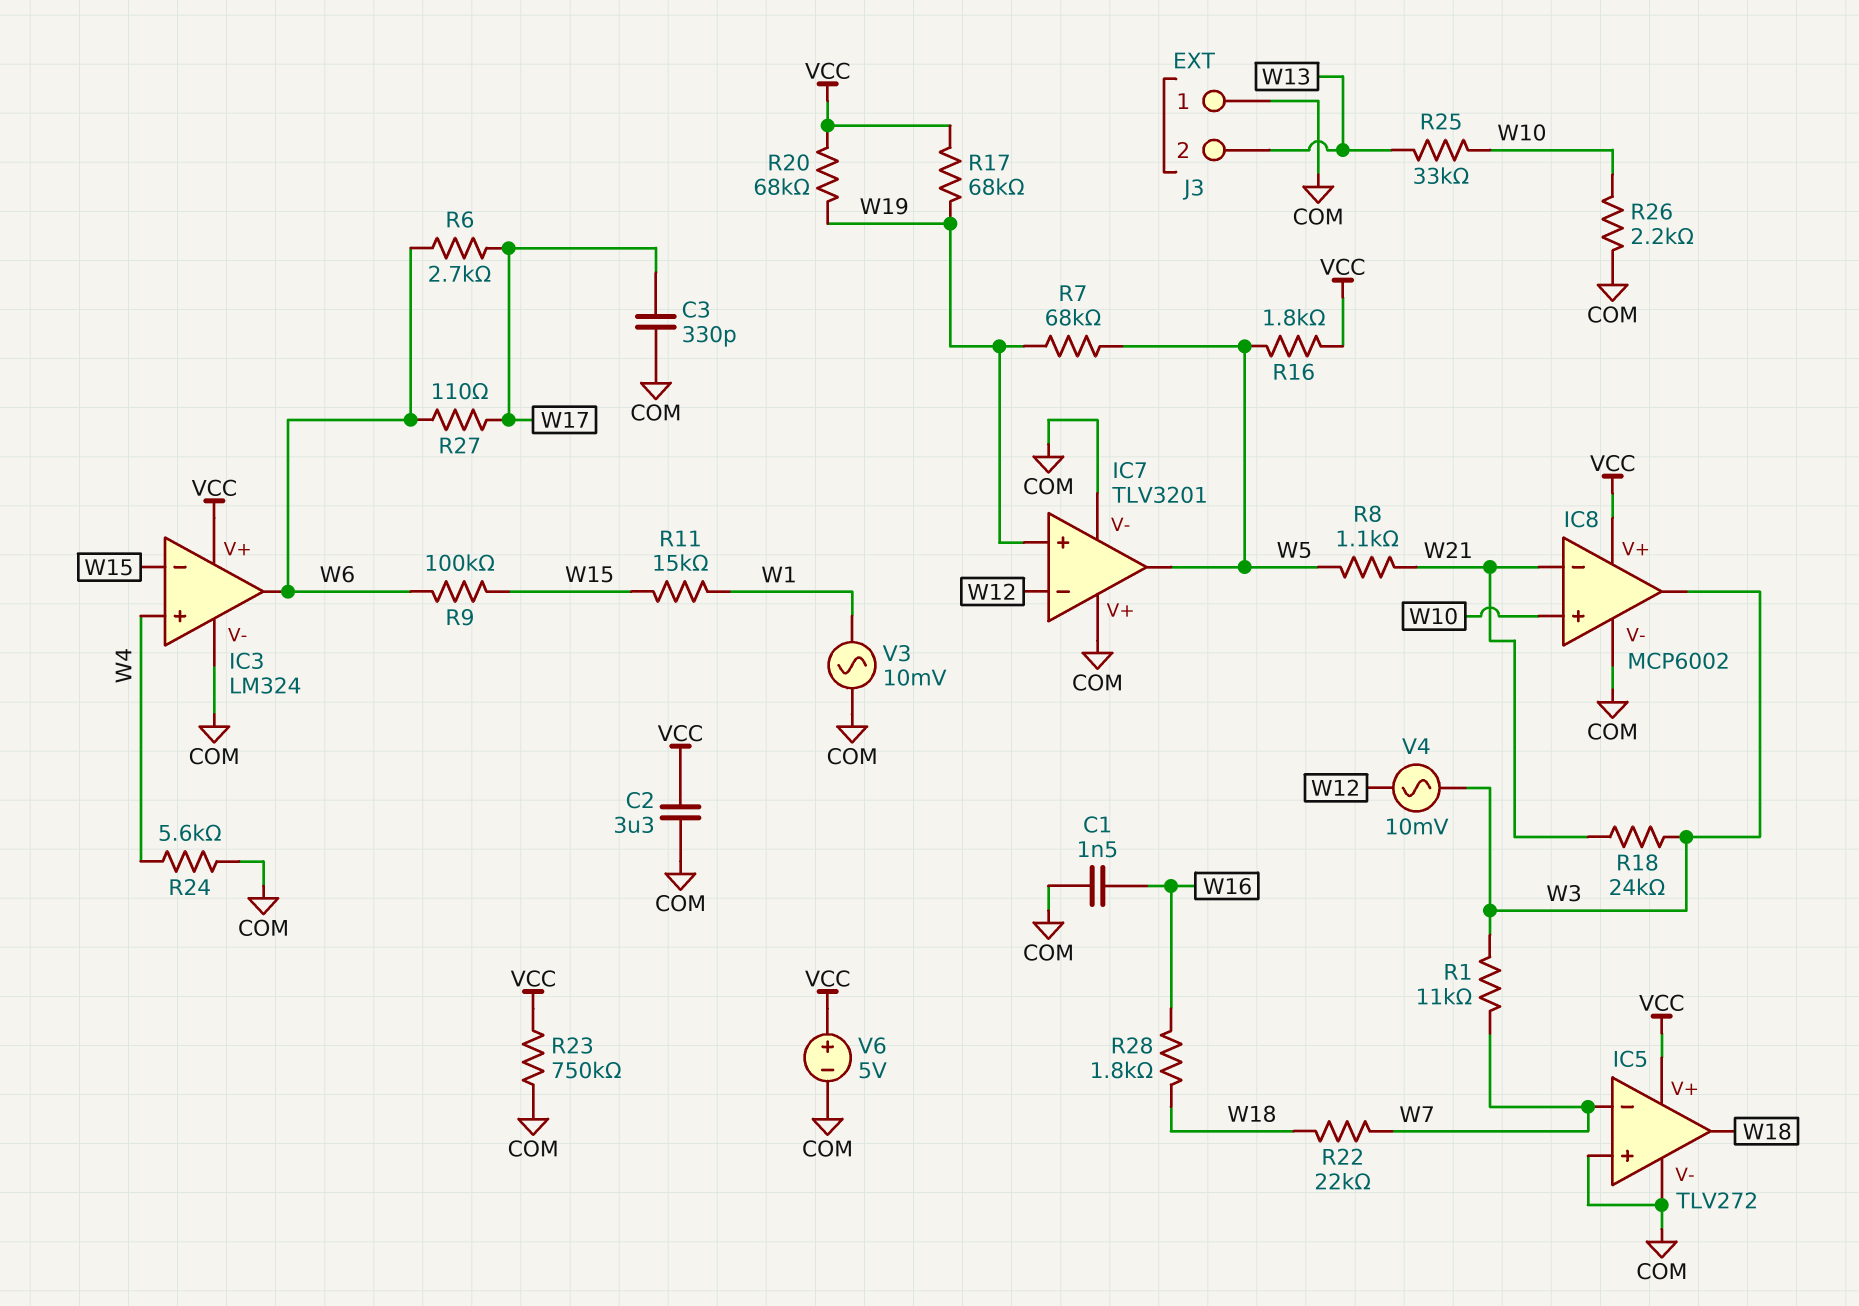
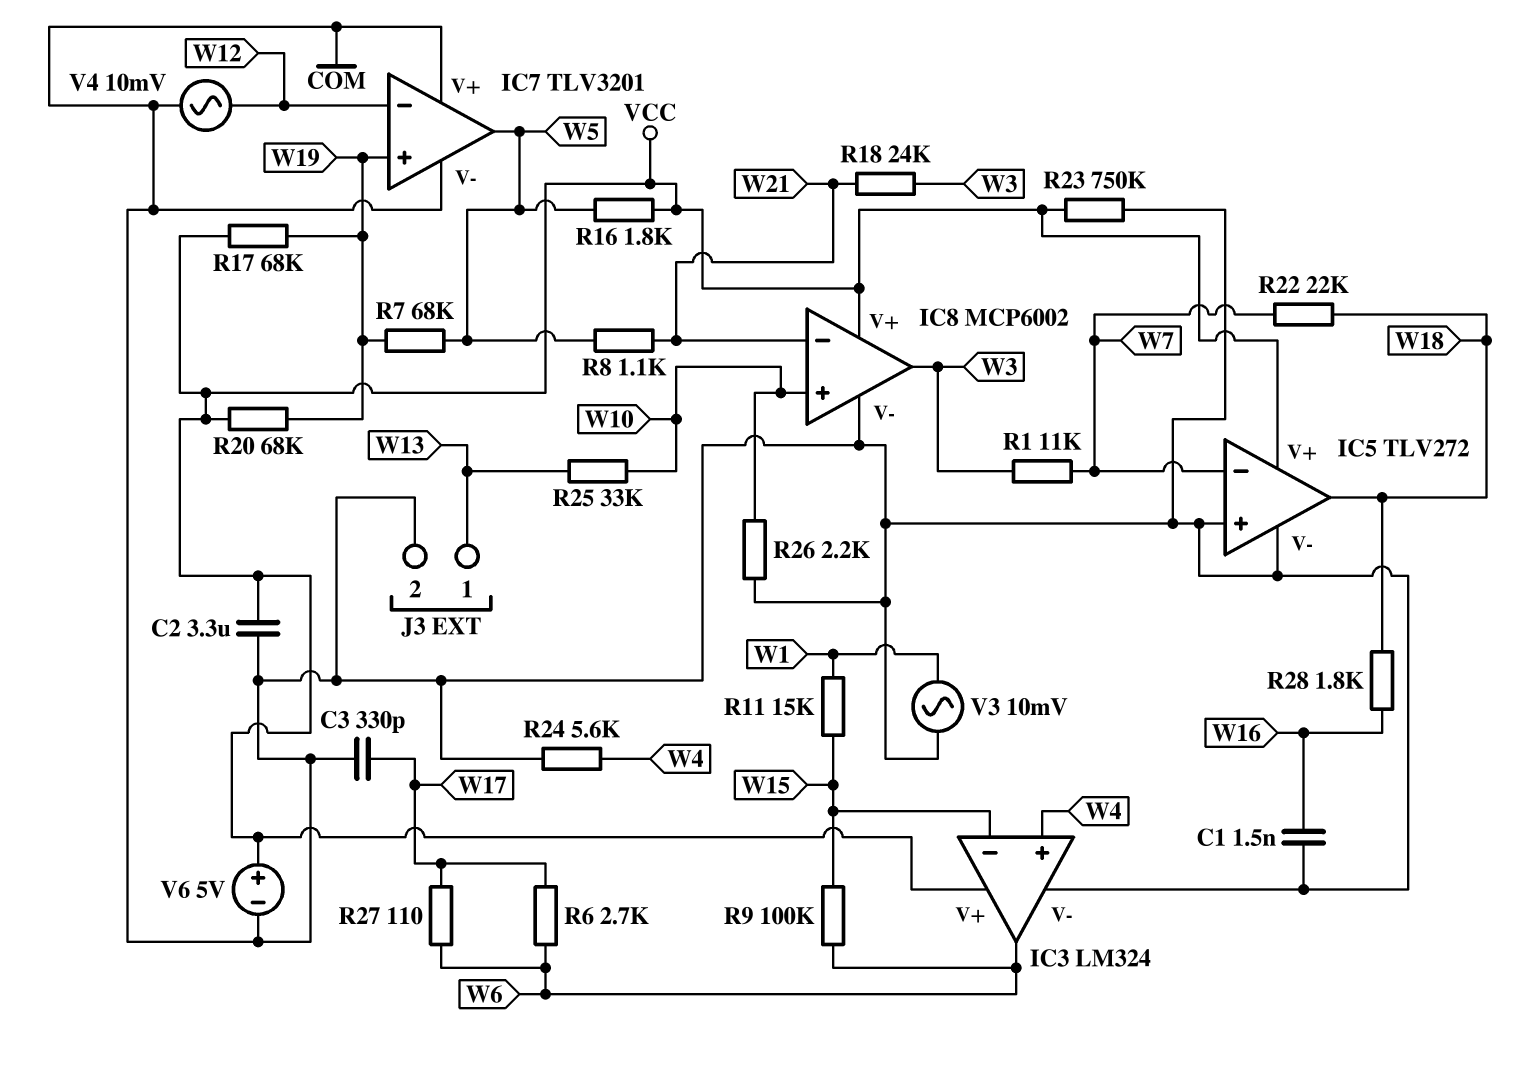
J3 pin 1: COM -> W13
J3 pin 2: W13 -> COM
V4: AC 10mV (W3, W12) -> AC 10mV (COM, W12)

